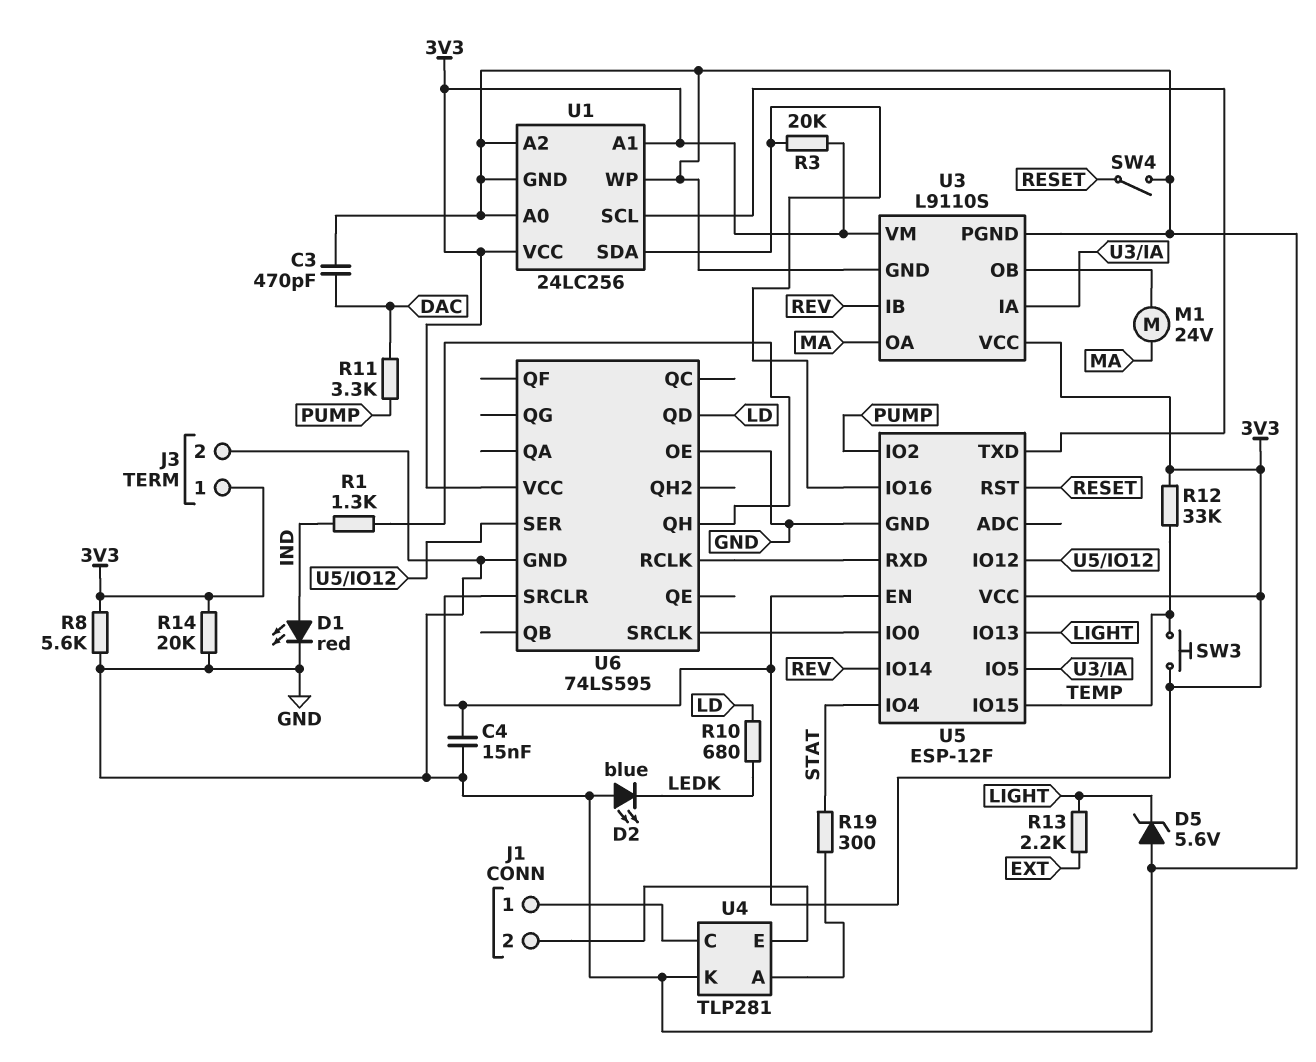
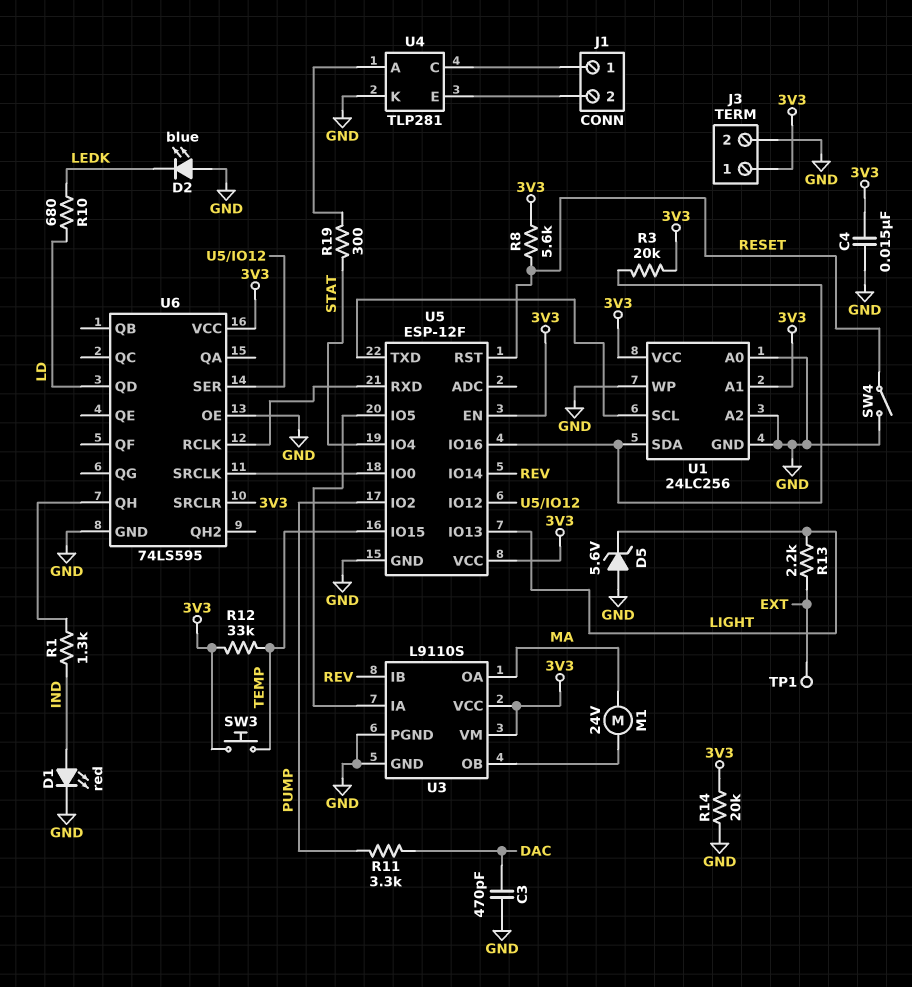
R8: 5.6k (3V3, GND) -> 5.6k (3V3, RESET)
TP1: none -> test point (EXT)

